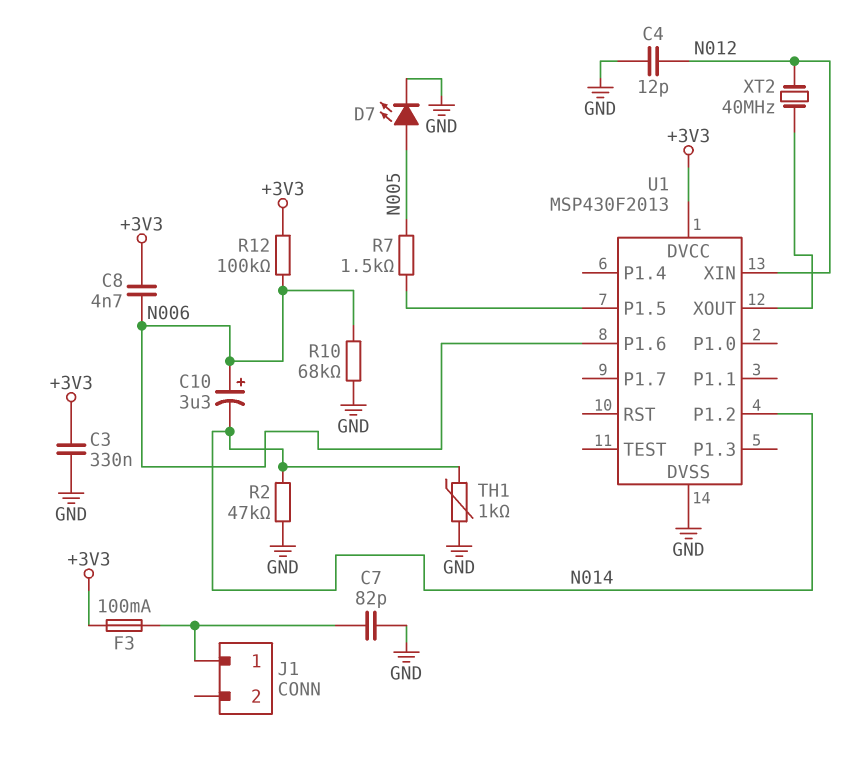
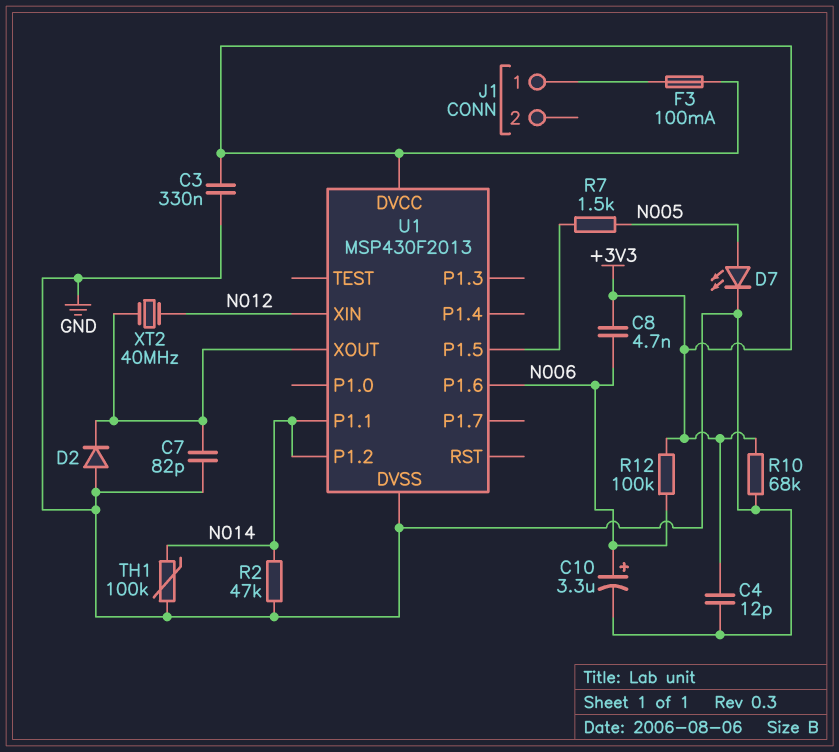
C4: 12pF (GND, N012) -> 12pF (+3V3, GND)
C7: 82pF (GND, J1/1) -> 82pF (GND, U1/XOUT)
C10: 3.3uF (plus N006, minus N014) -> 3.3uF (plus N006, minus GND)
D2: none -> diode (A GND, K U1/XOUT)
R10: 68k (GND, N006) -> 68k (+3V3, GND)
TH1: 1k (GND, N014) -> 100k (GND, N014)
U1 pin P1.1: none -> N014

